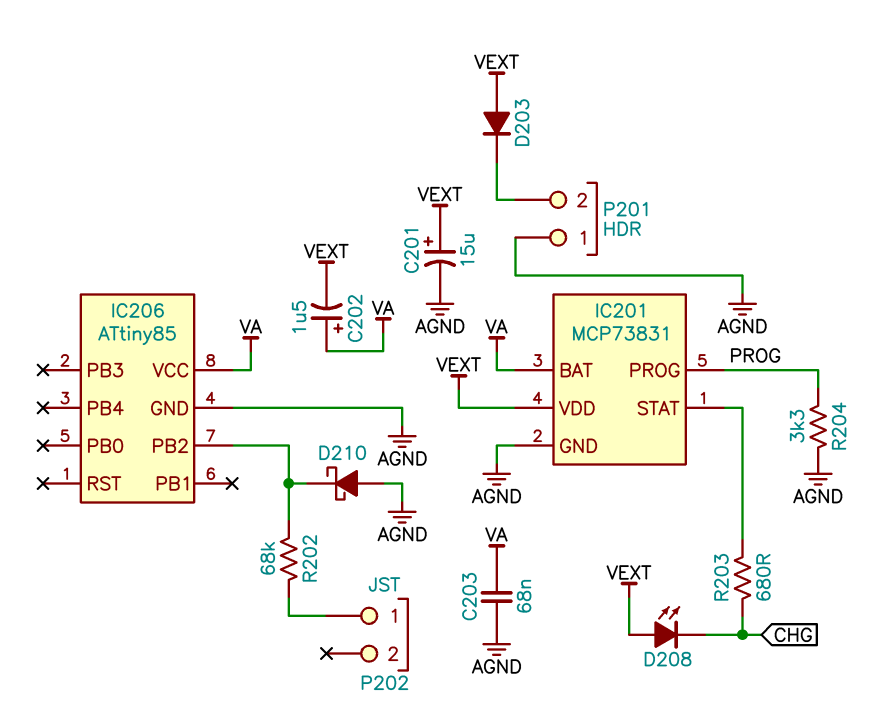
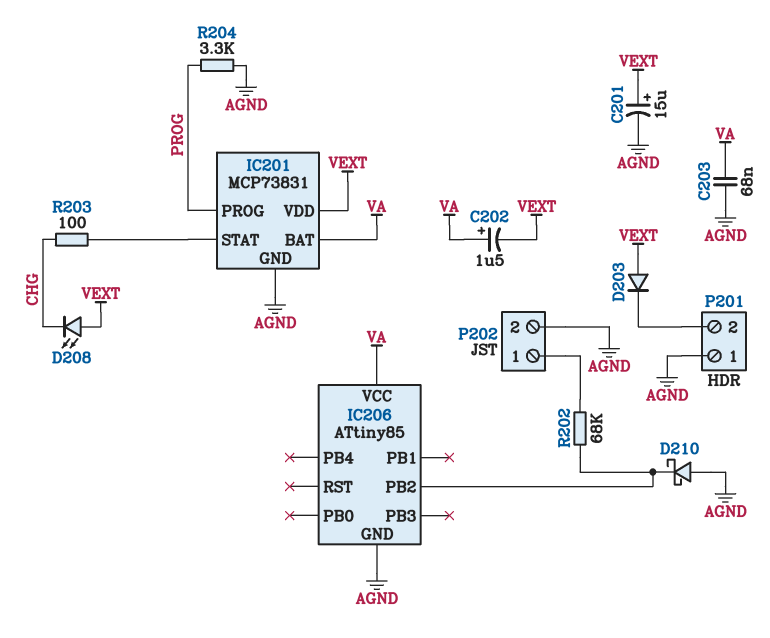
P202 pin 2: none -> AGND
R203: 680 (CHG, IC201/STAT) -> 100 (CHG, IC201/STAT)

